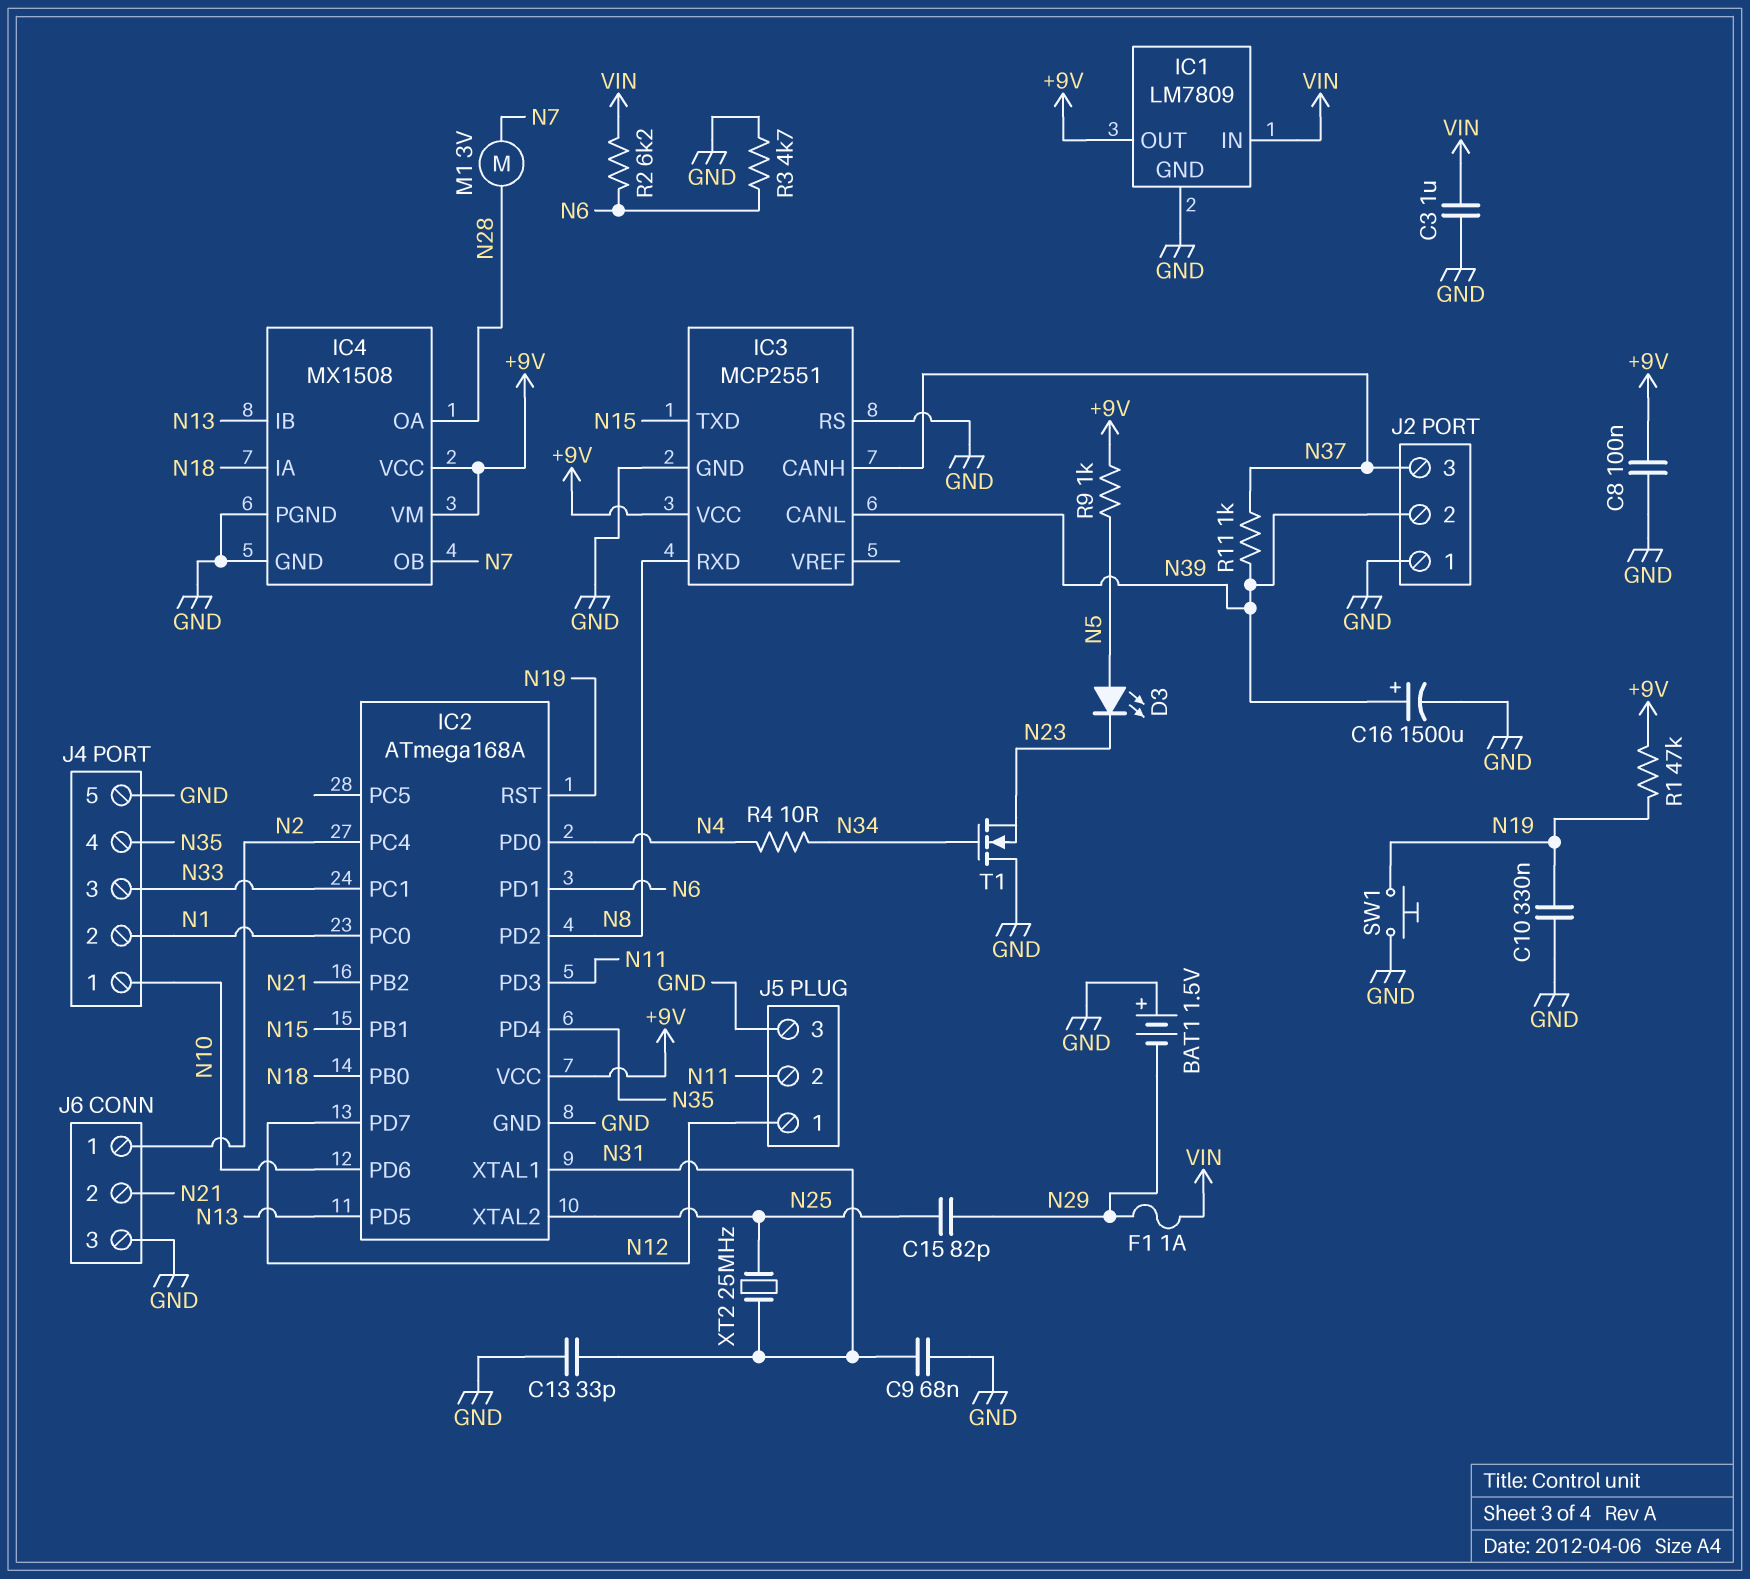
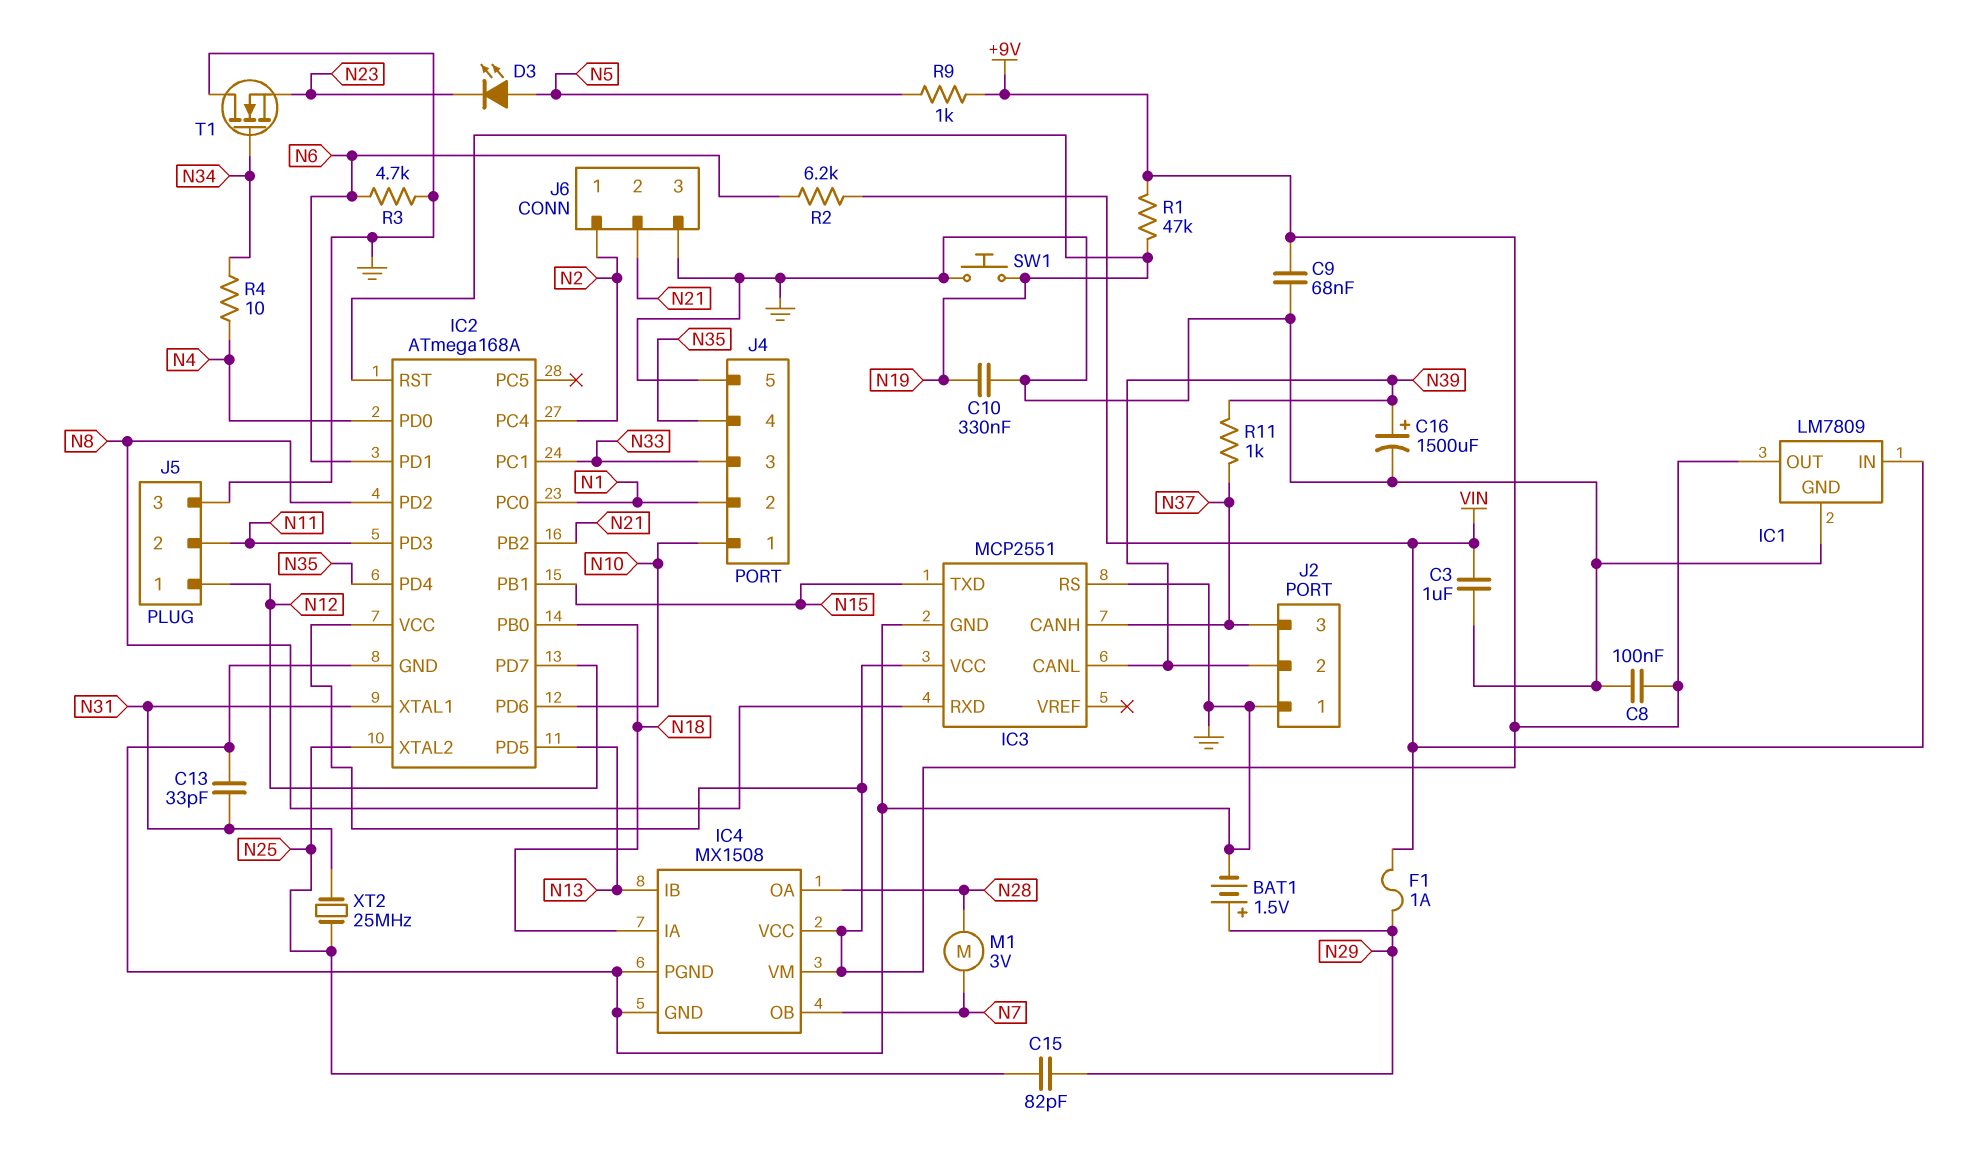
BAT1: 1.5V (plus GND, minus N29) -> 1.5V (plus N29, minus GND)
C9: 68nF (GND, N31) -> 68nF (+9V, GND)

